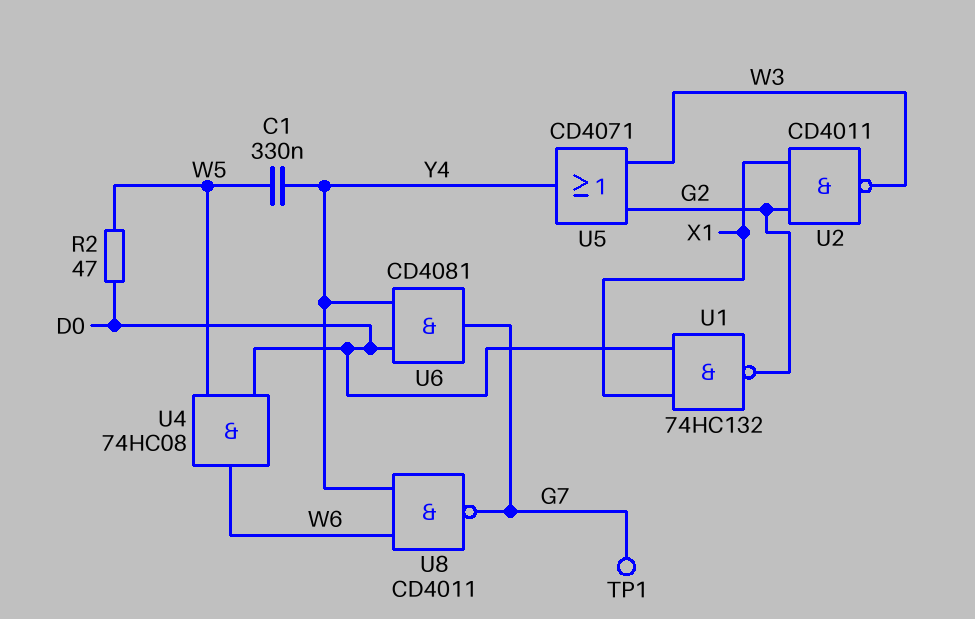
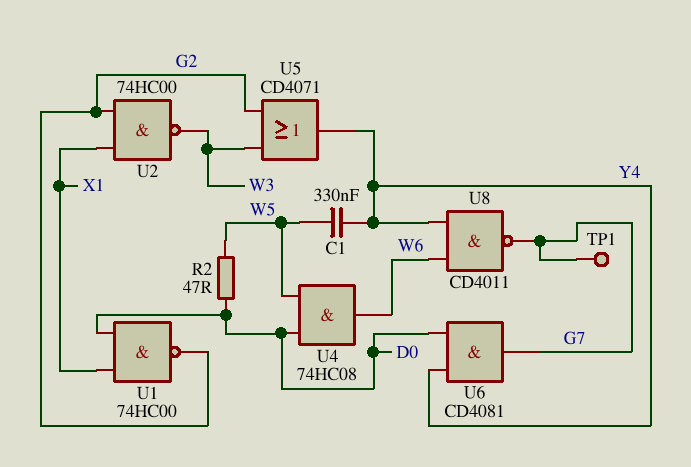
U1: NAND 74HC132 (in D0, in X1, out G2) -> NAND 74HC00 (in D0, in X1, out G2)
U2: NAND CD4011 (in G2, in X1, out W3) -> NAND 74HC00 (in G2, in X1, out W3)

